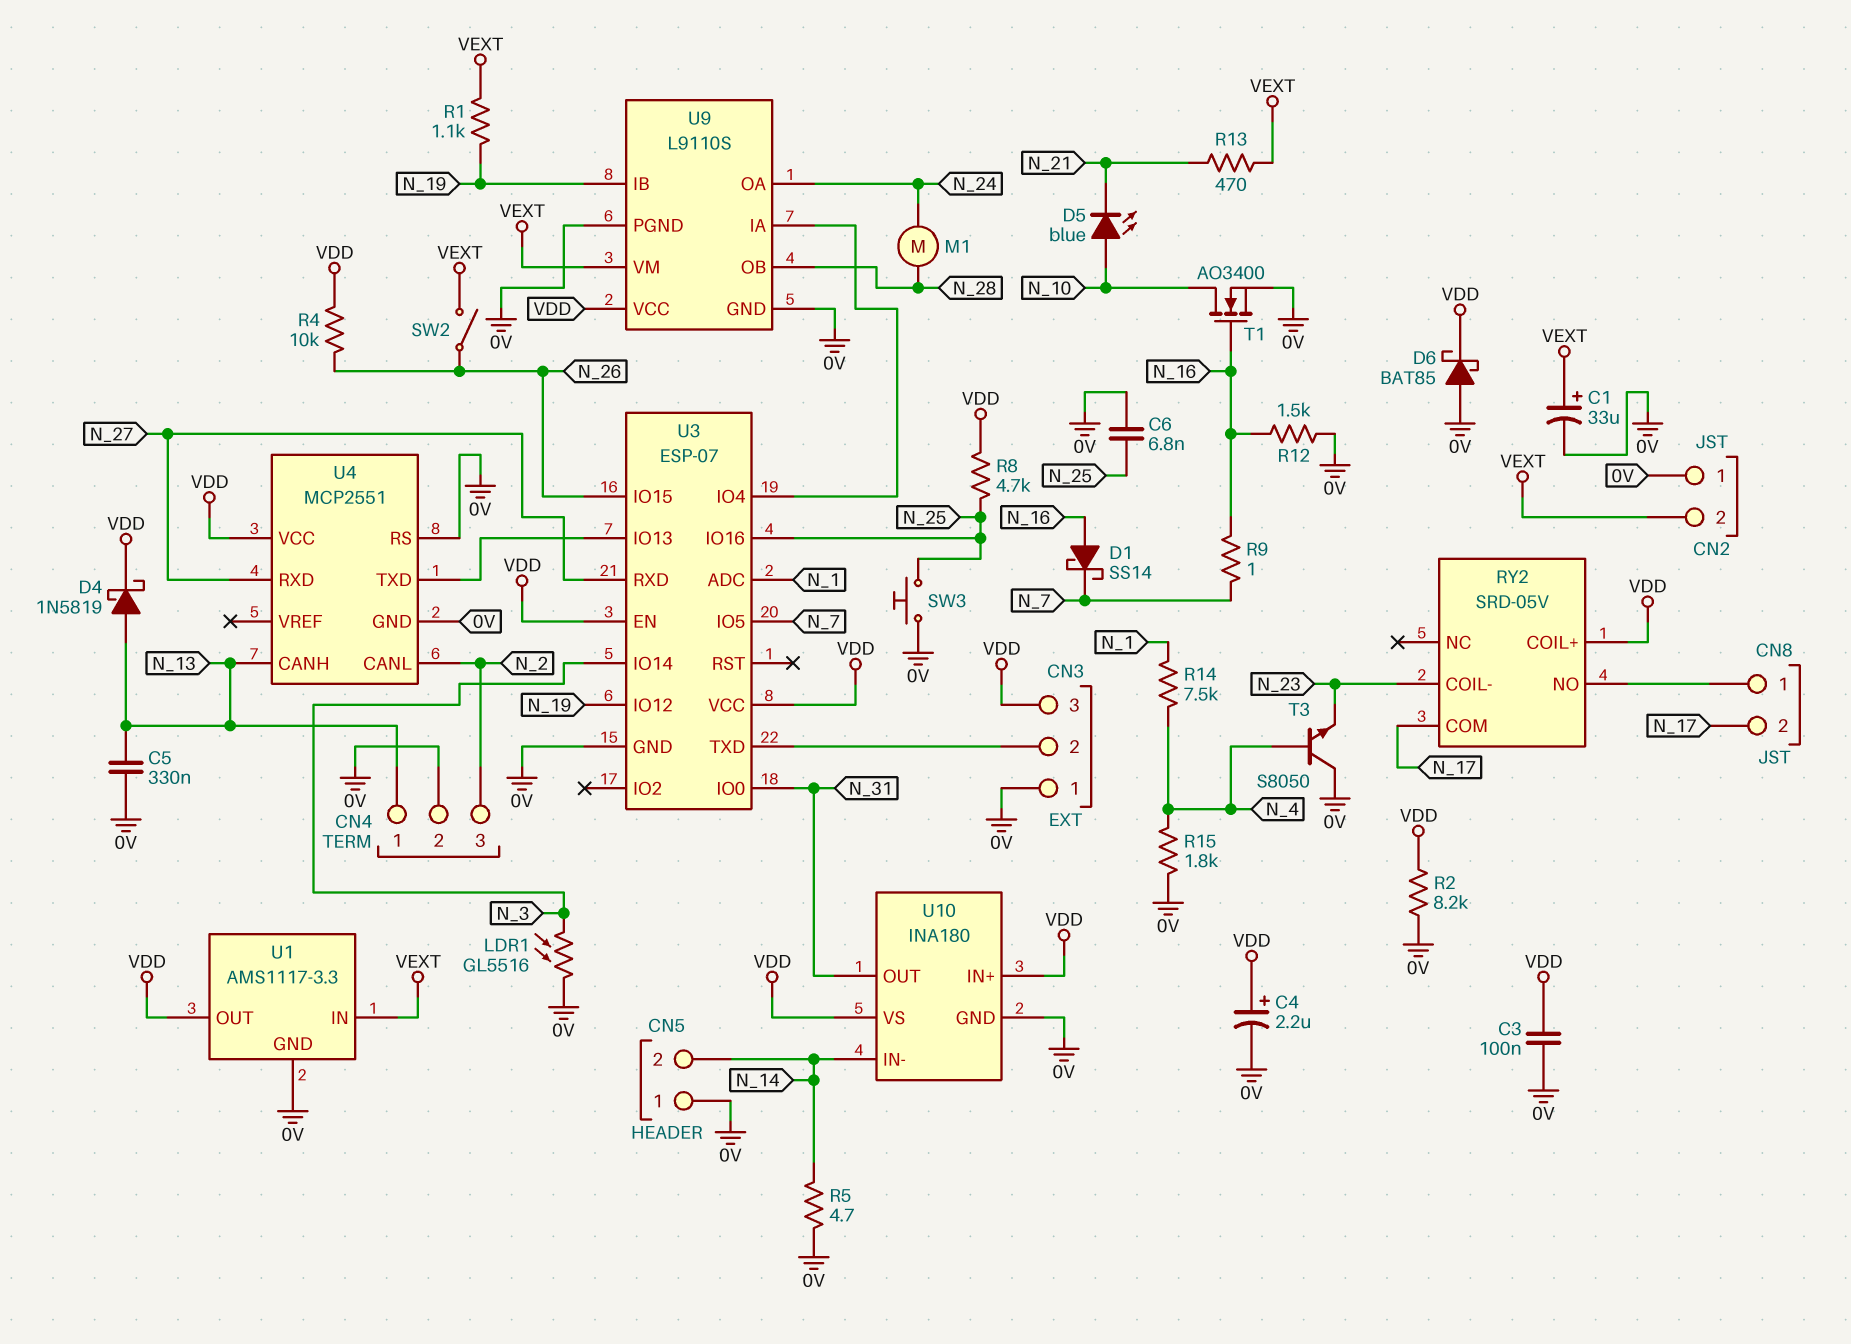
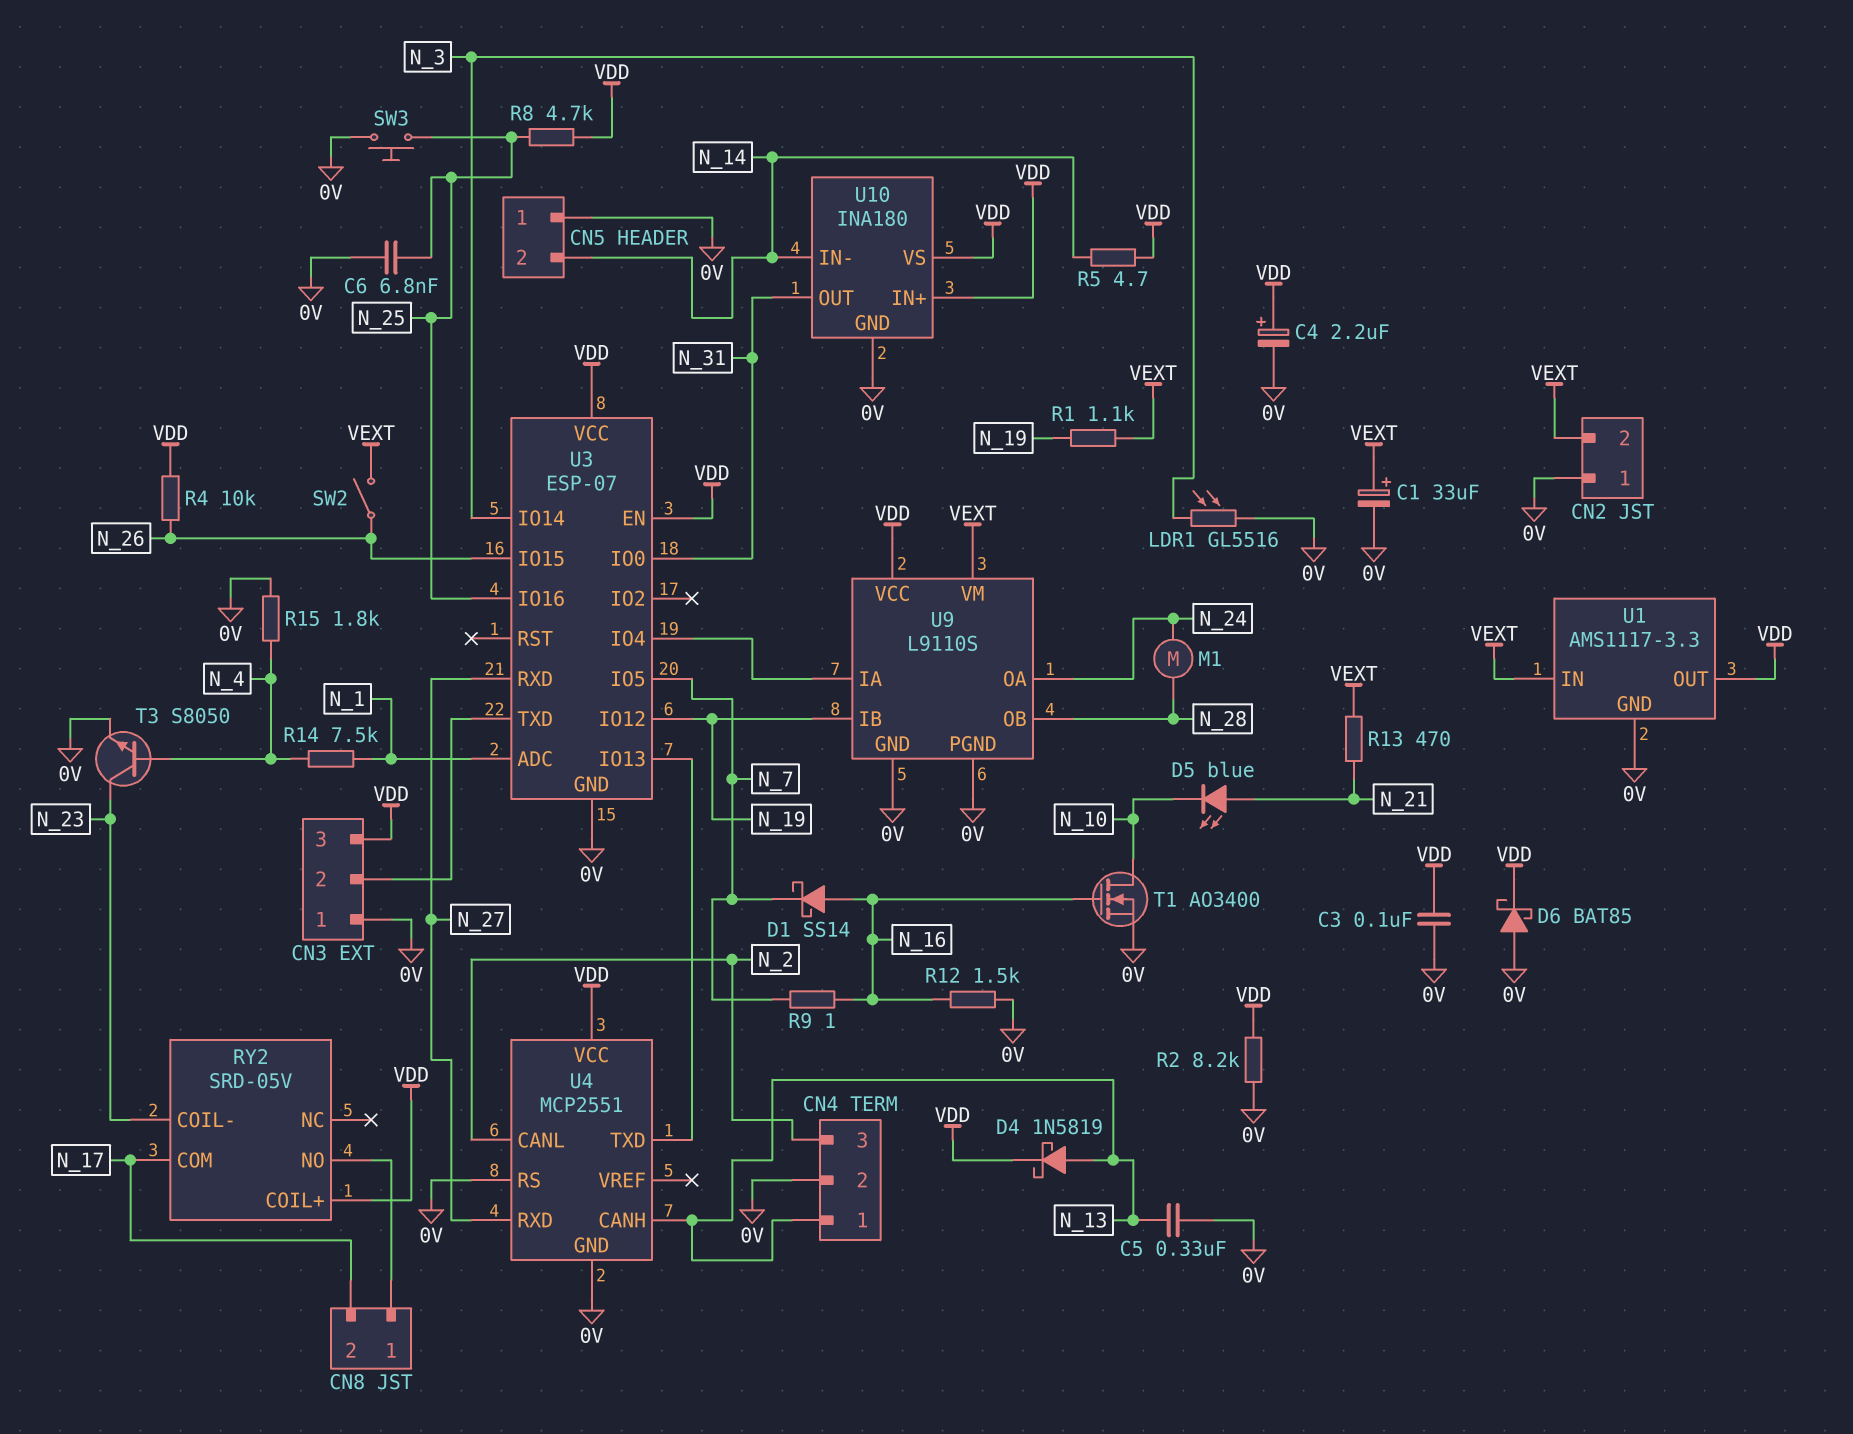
D5: LED blue (A N_10, K N_21) -> LED blue (A N_21, K N_10)
R5: 4.7 (0V, N_14) -> 4.7 (N_14, VDD)
T3: NPN S8050 (B N_4, C 0V, E N_23) -> NPN S8050 (B N_4, C N_23, E 0V)

